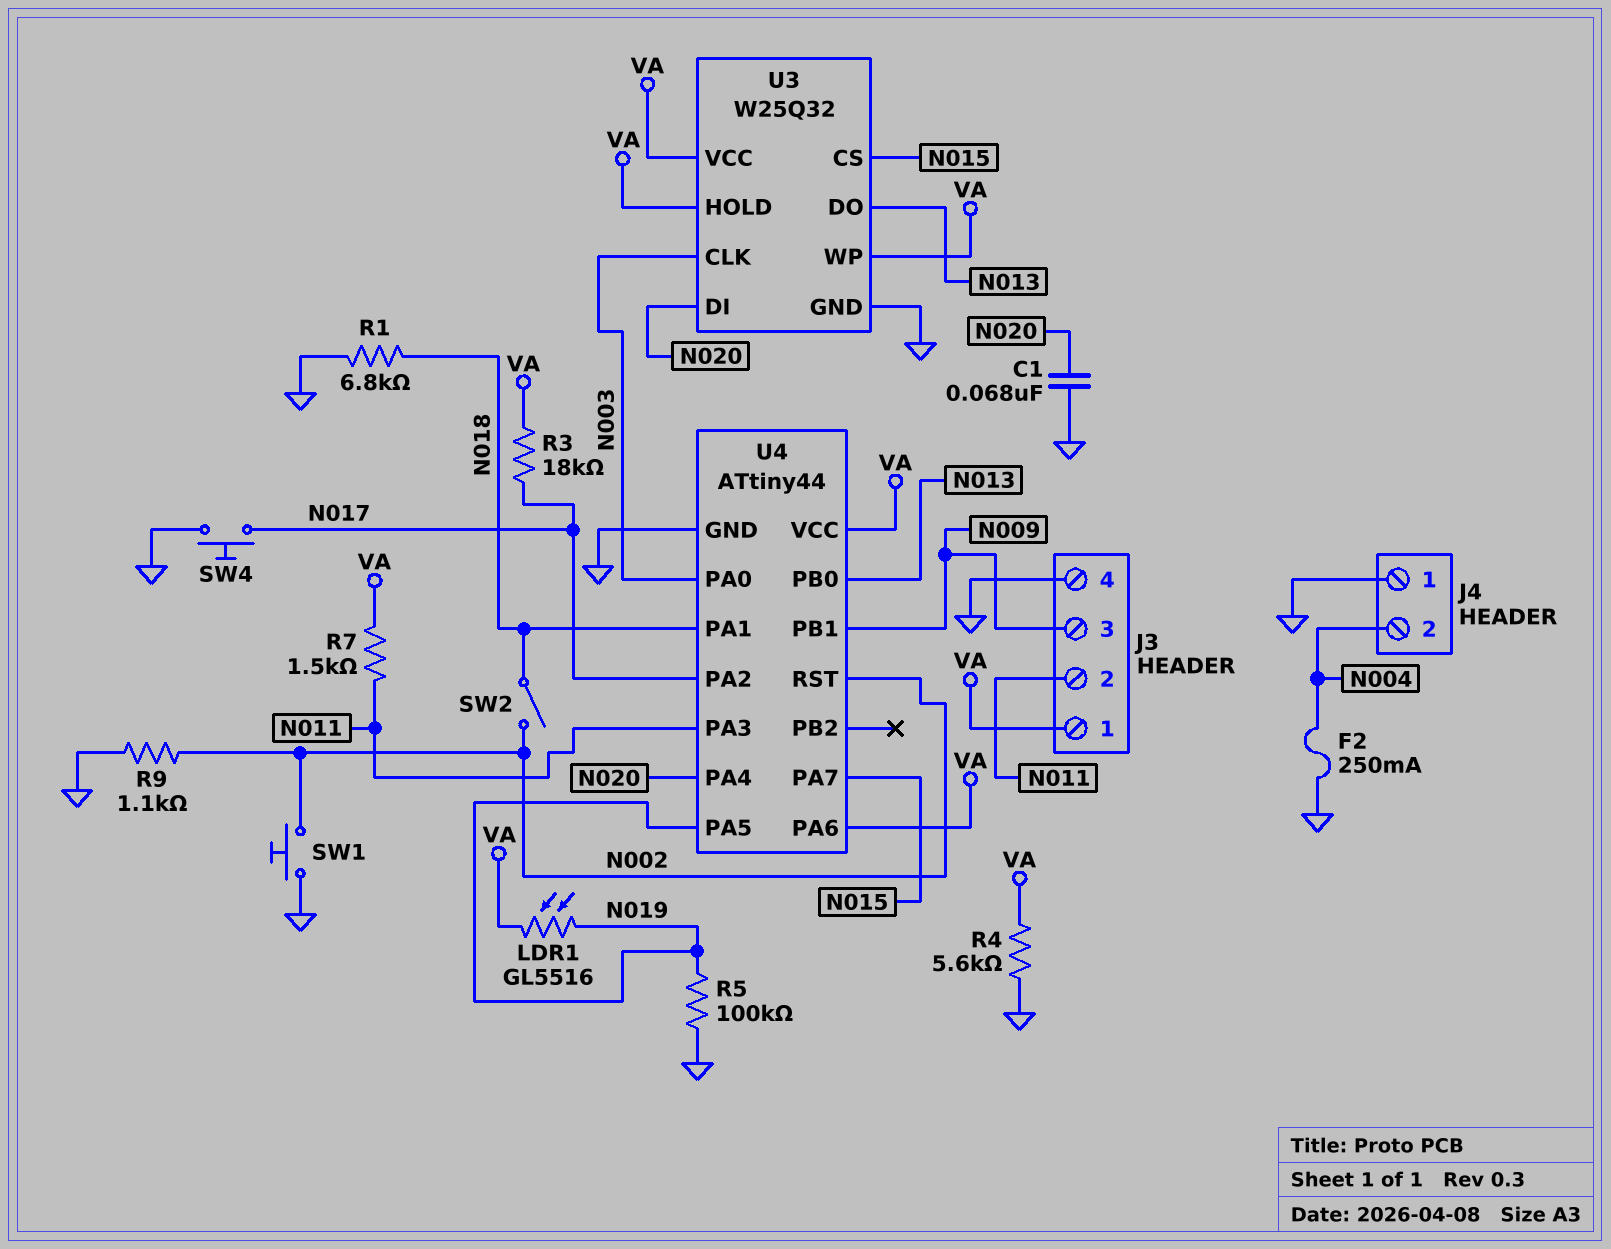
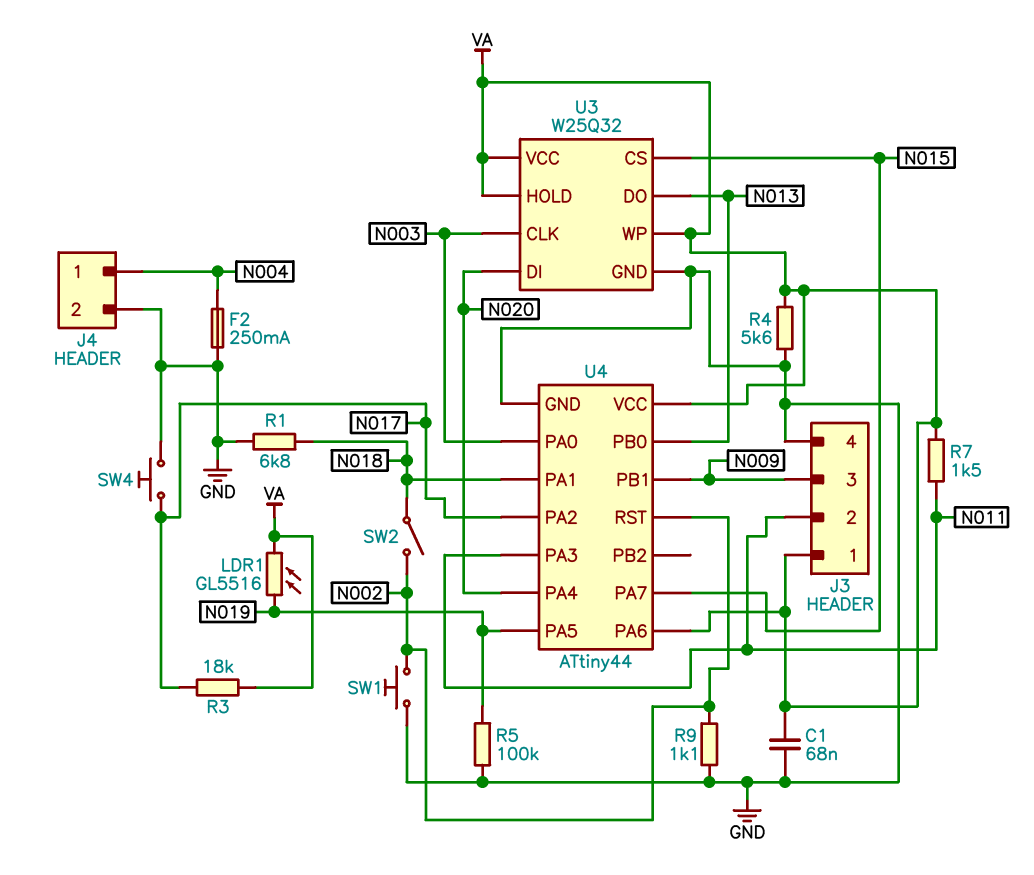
C1: 68nF (GND, N020) -> 68nF (GND, VA)
J4 pin 1: GND -> N004
J4 pin 2: N004 -> GND

